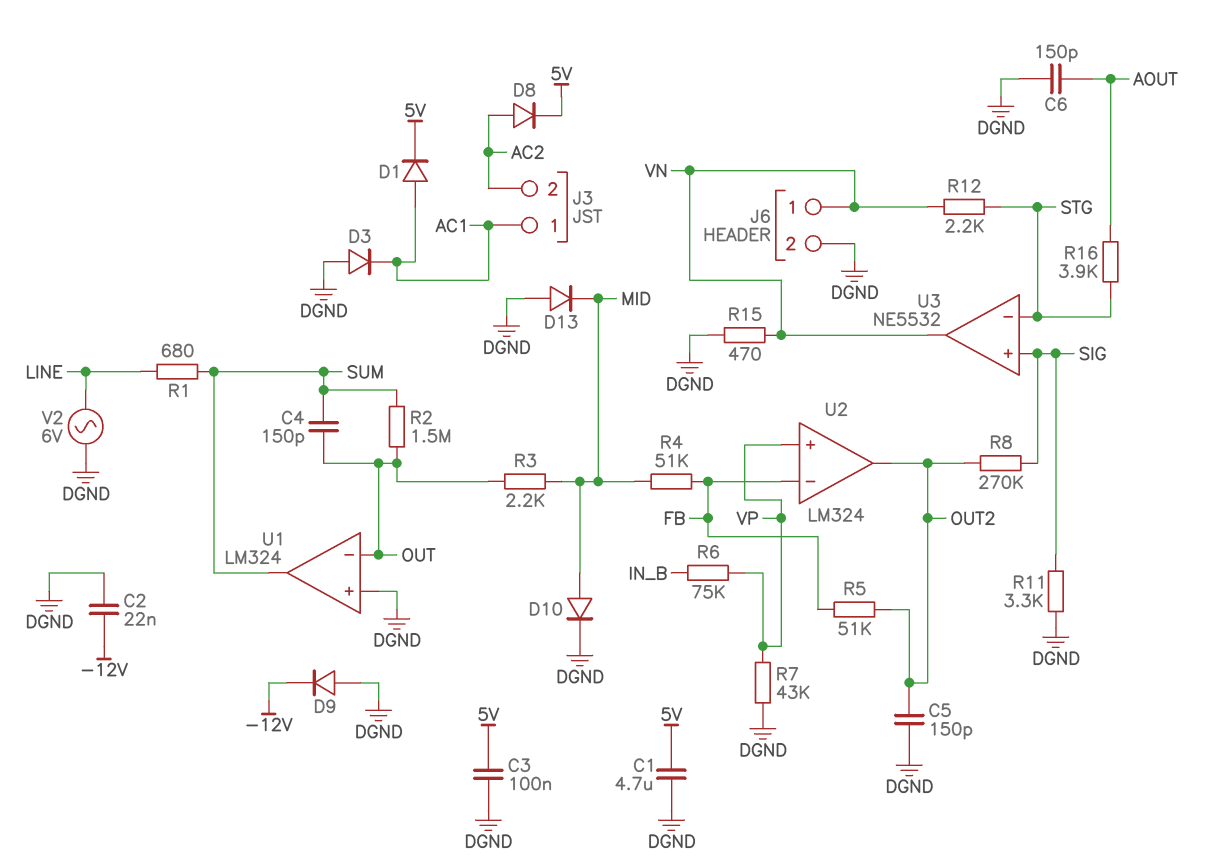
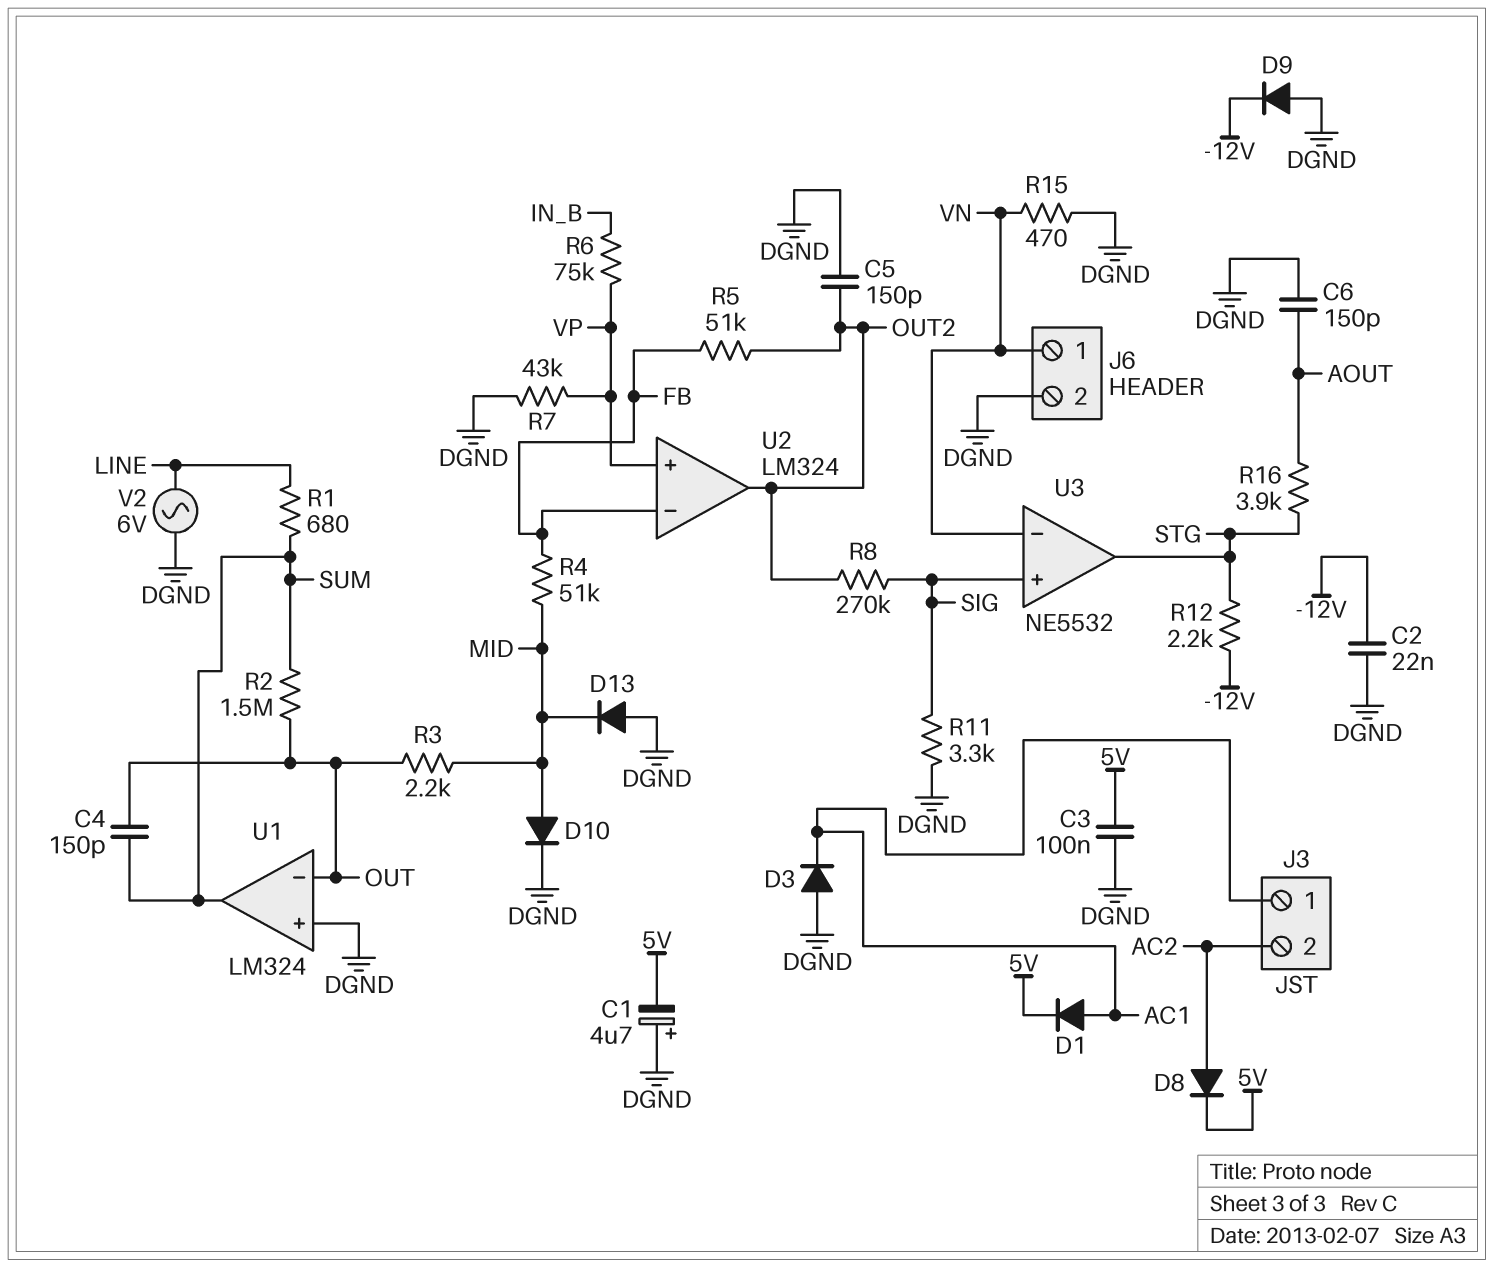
C1: 4.7uF (5V, DGND) -> 4.7uF (plus DGND, minus 5V)
R12: 2.2k (STG, VN) -> 2.2k (-12V, STG)
U3 pin in-: STG -> VN
U3 pin out: VN -> STG

